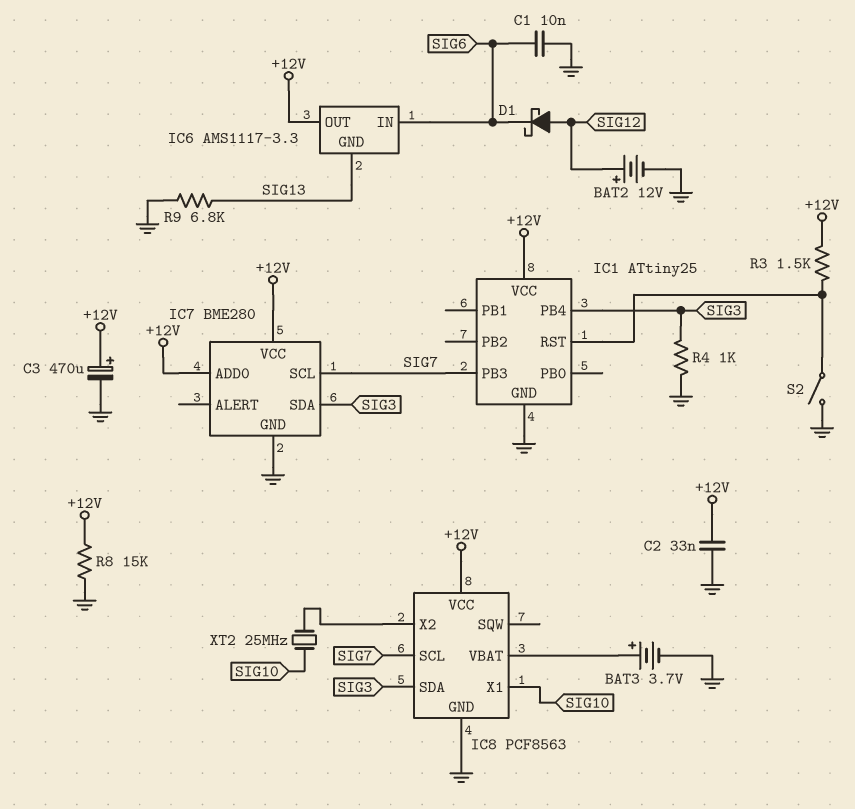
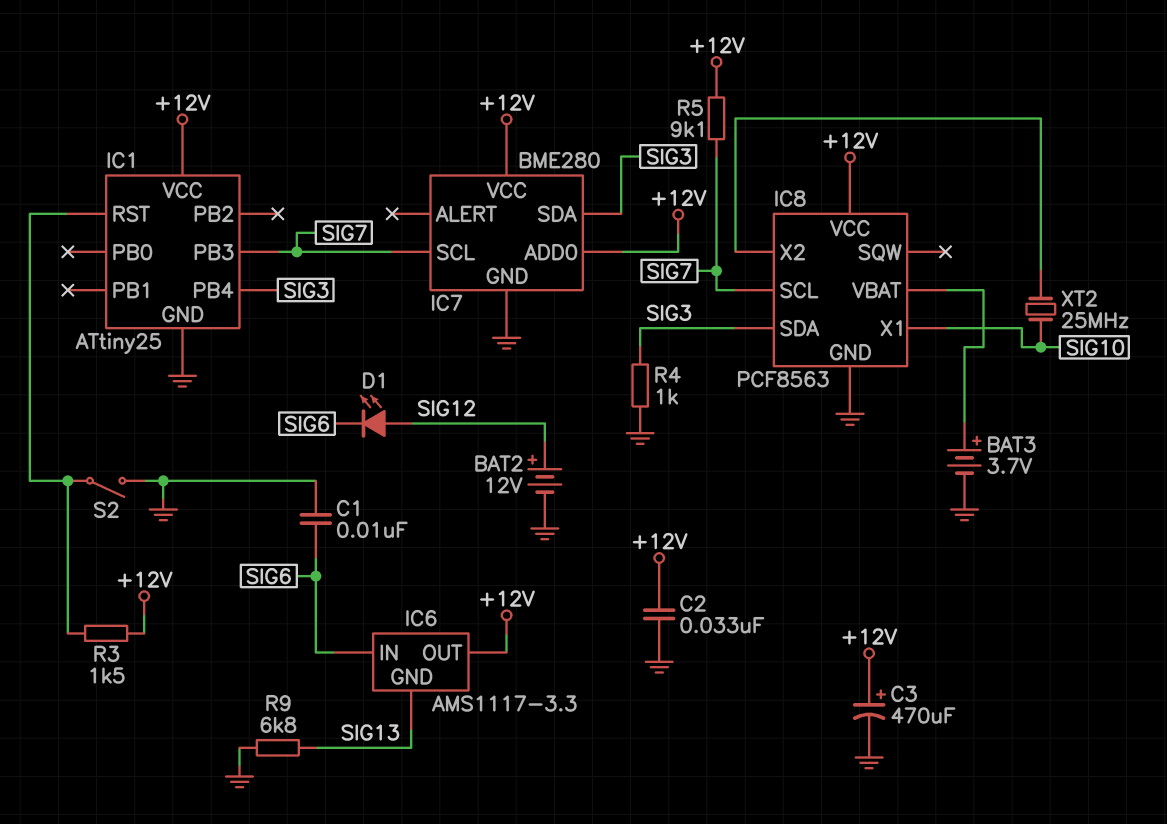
D1: schottky (A SIG12, K SIG6) -> LED (A SIG12, K SIG6)
R5: none -> 9.1k (+12V, SIG7)
R8: 15k (+12V, GND) -> none

